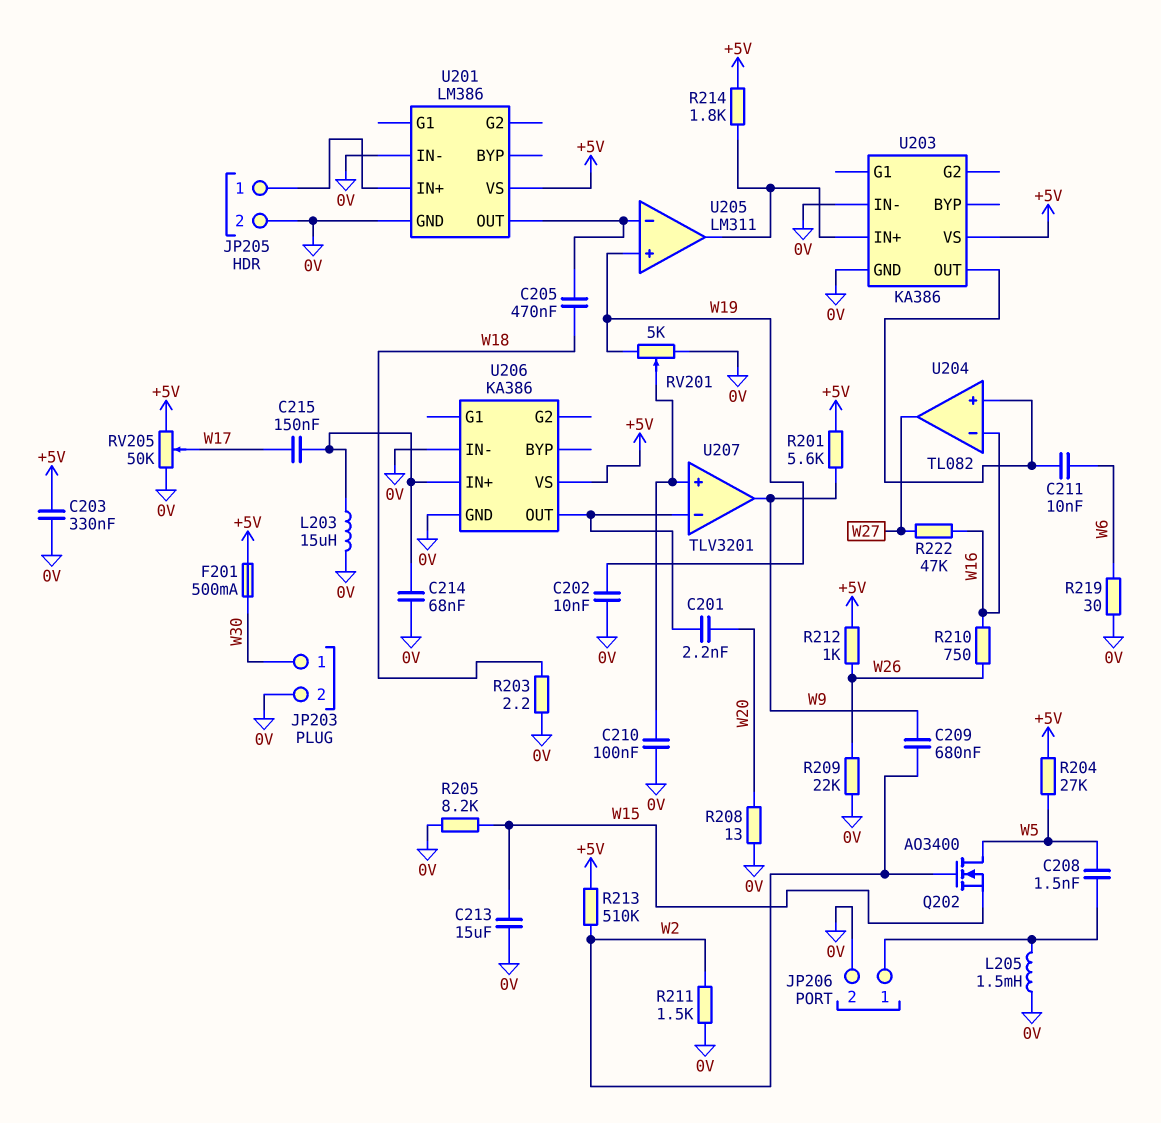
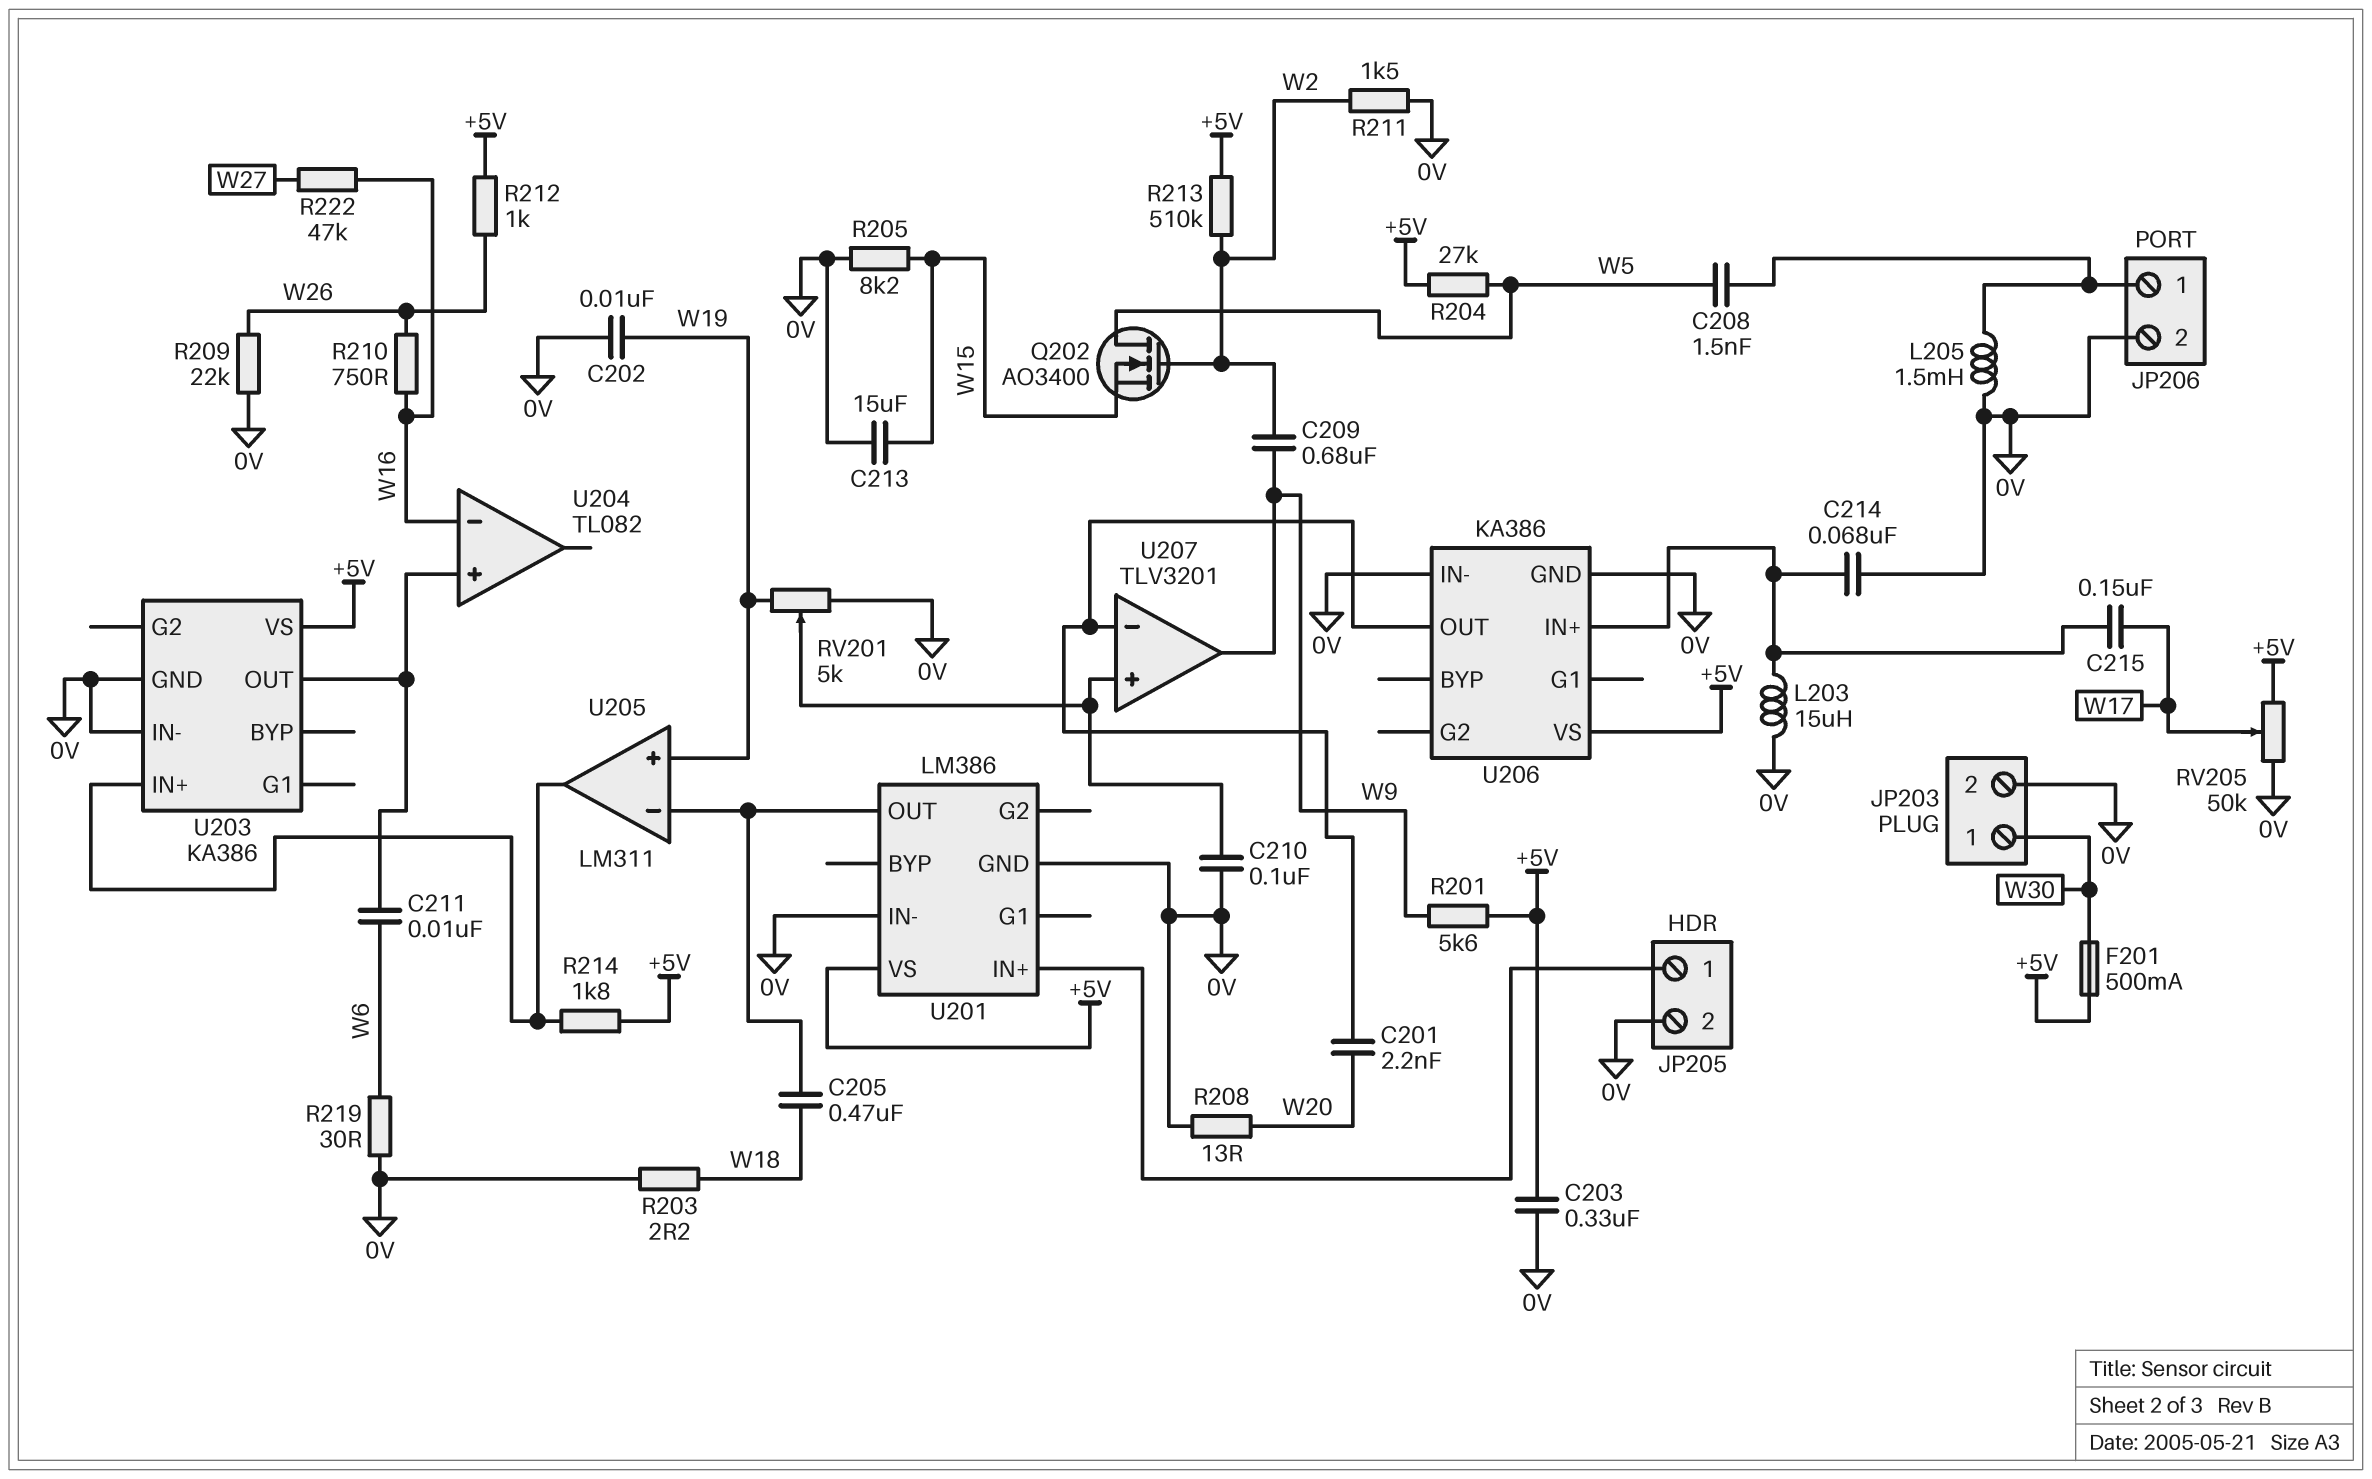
U204 pin out: W27 -> none

